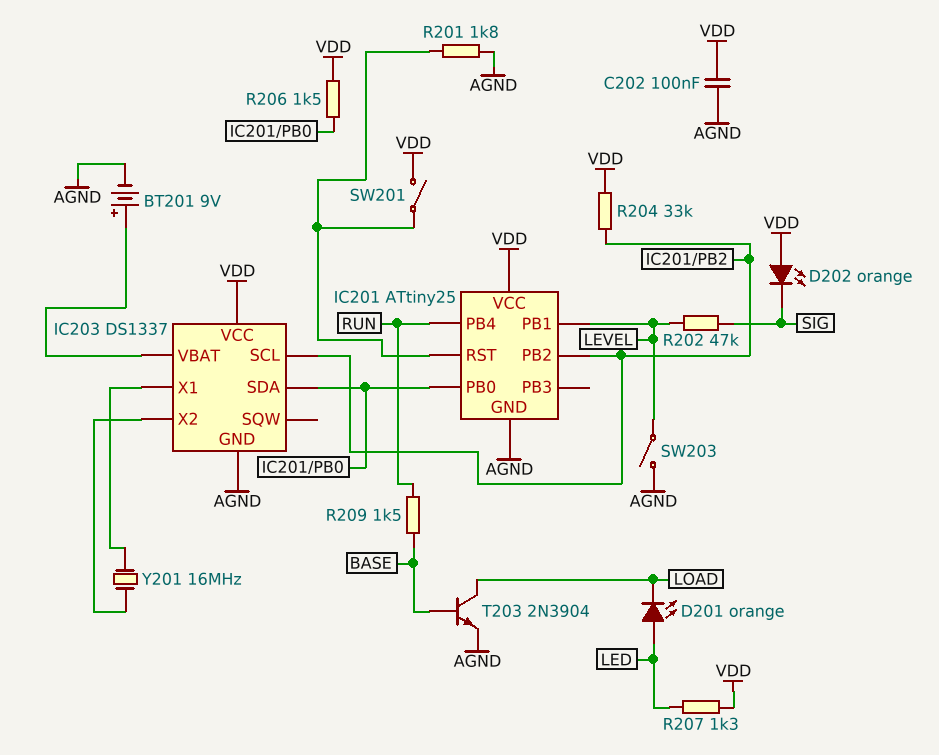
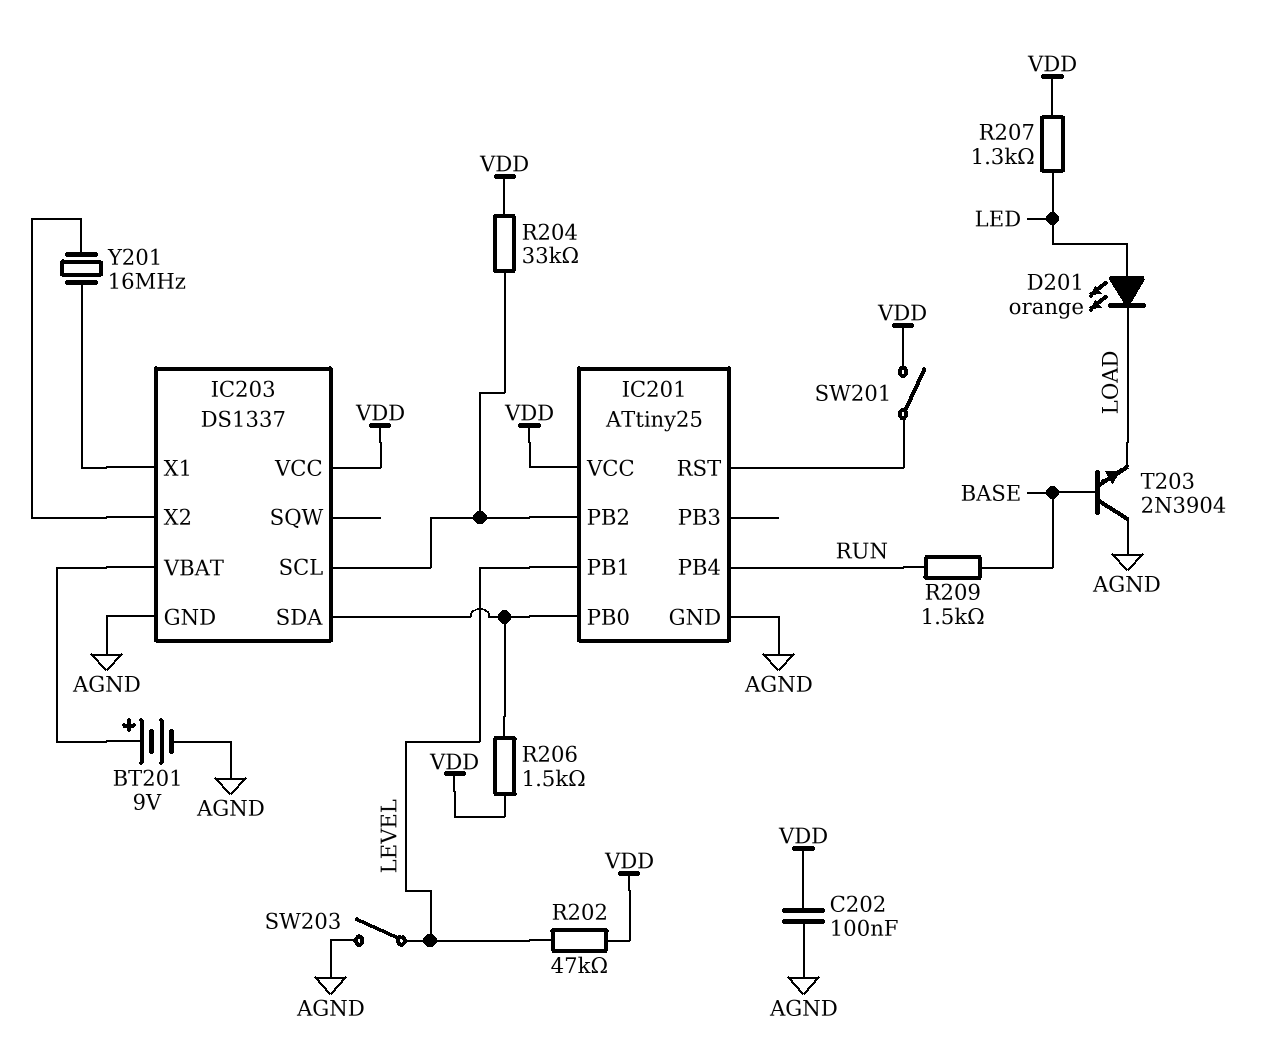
D202: LED orange (A VDD, K SIG) -> none
R201: 1.8k (AGND, IC201/RST) -> none
R202: 47k (LEVEL, SIG) -> 47k (LEVEL, VDD)
T203: NPN 2N3904 (B BASE, C LOAD, E AGND) -> NPN 2N3904 (B BASE, C AGND, E LOAD)

